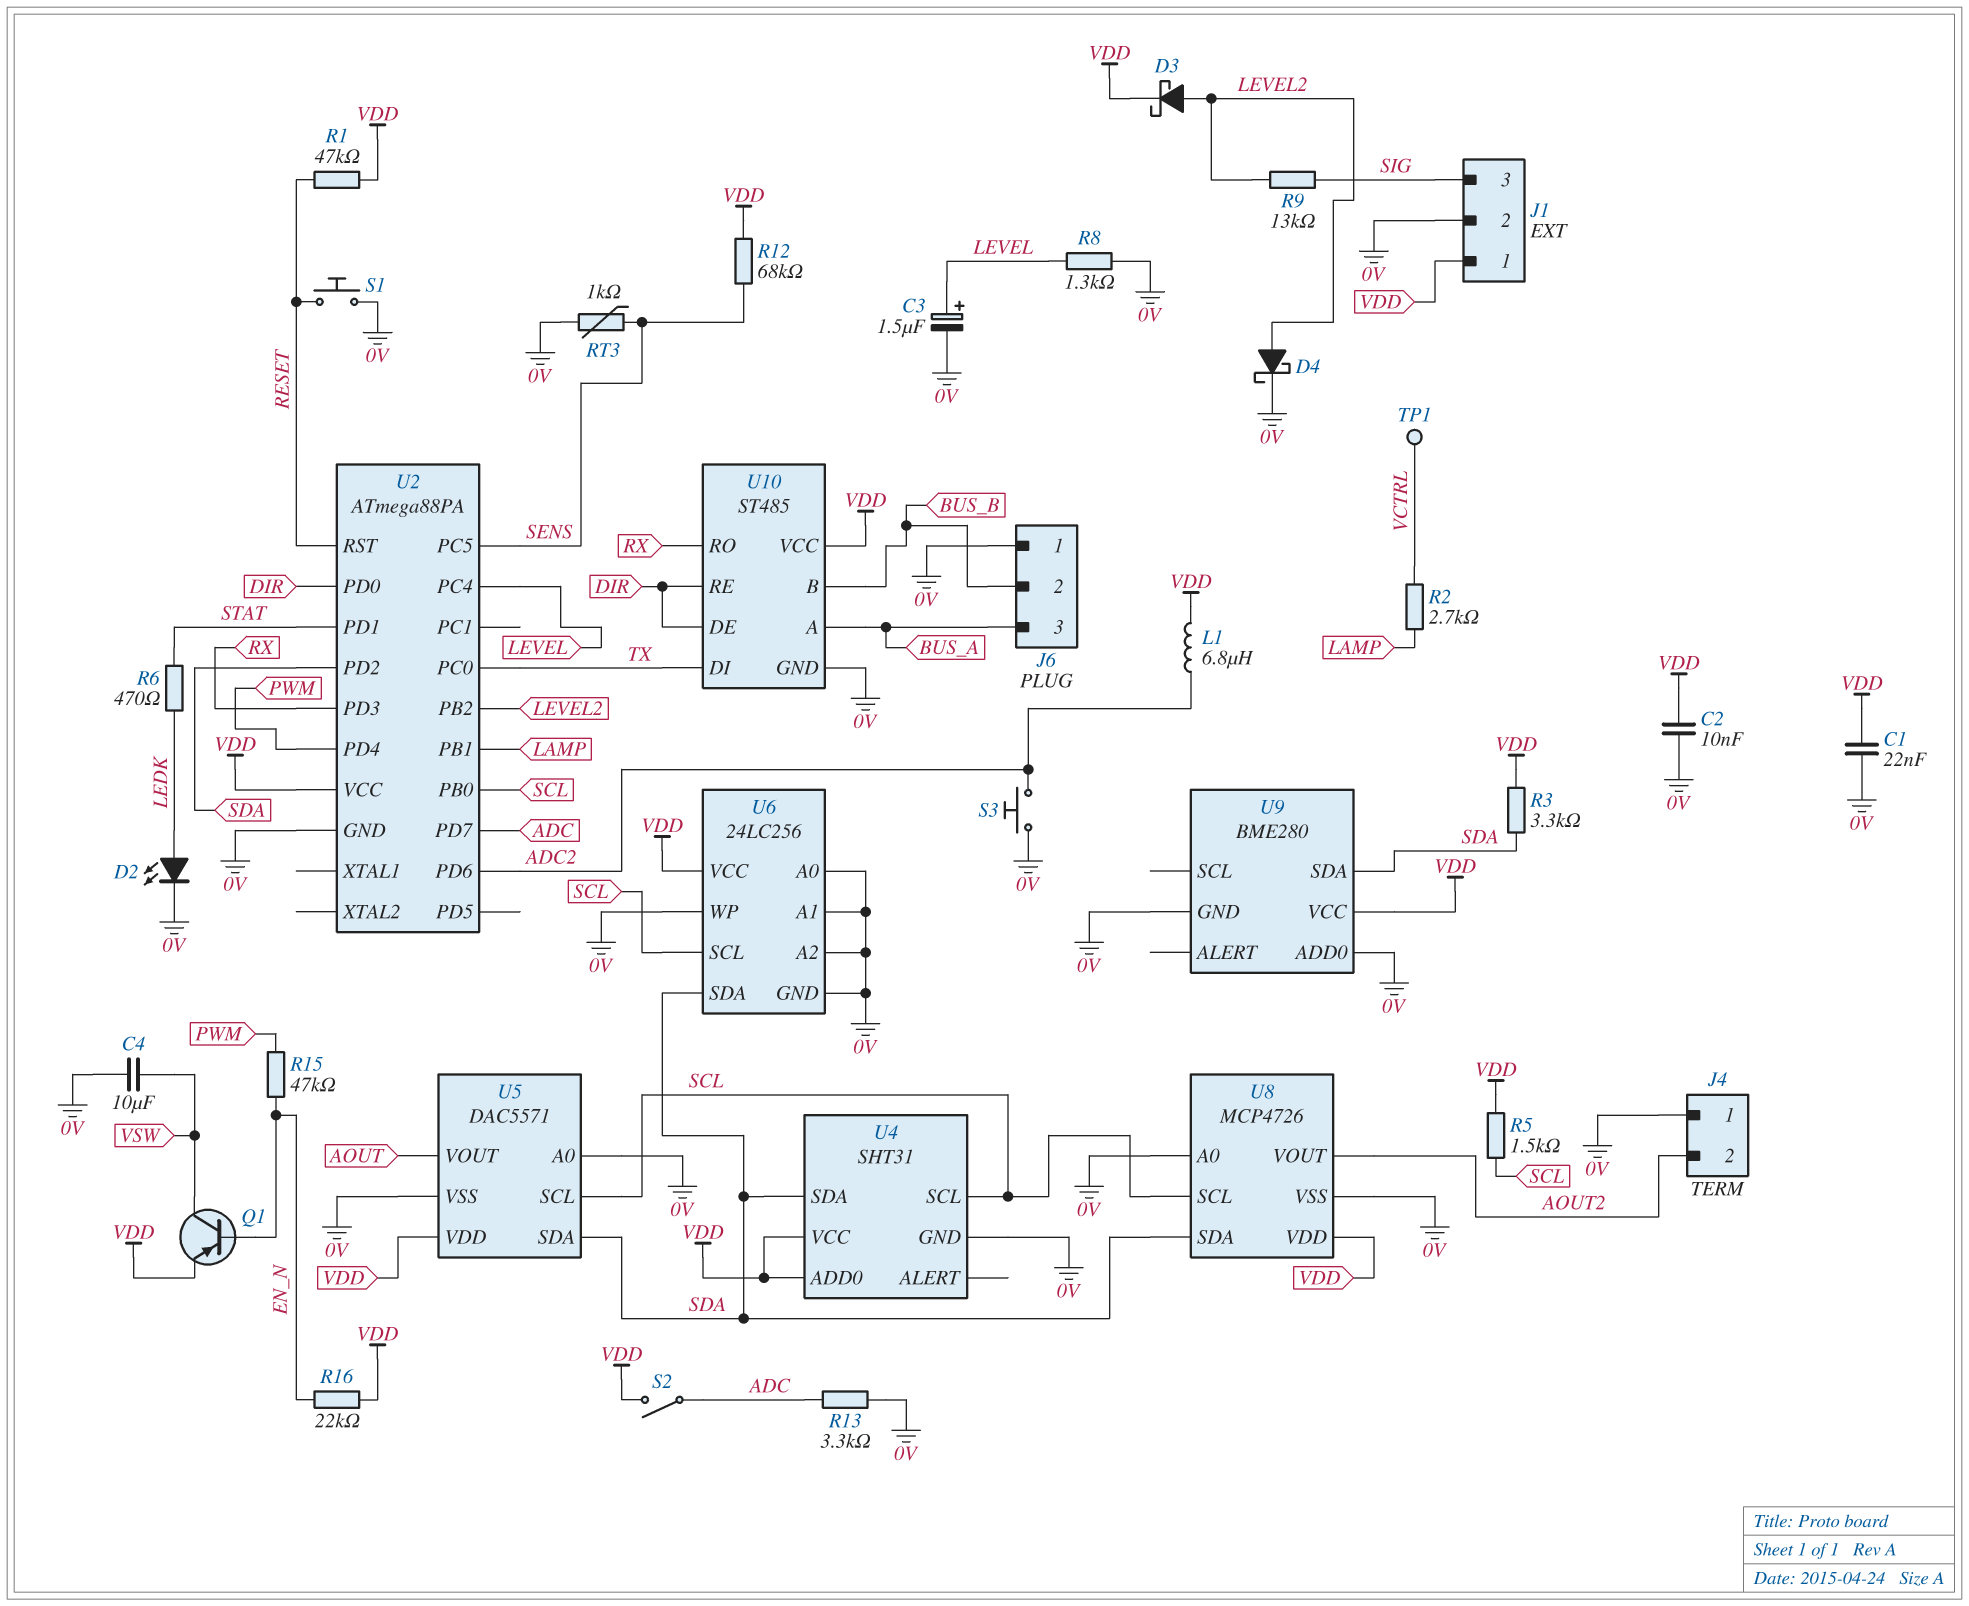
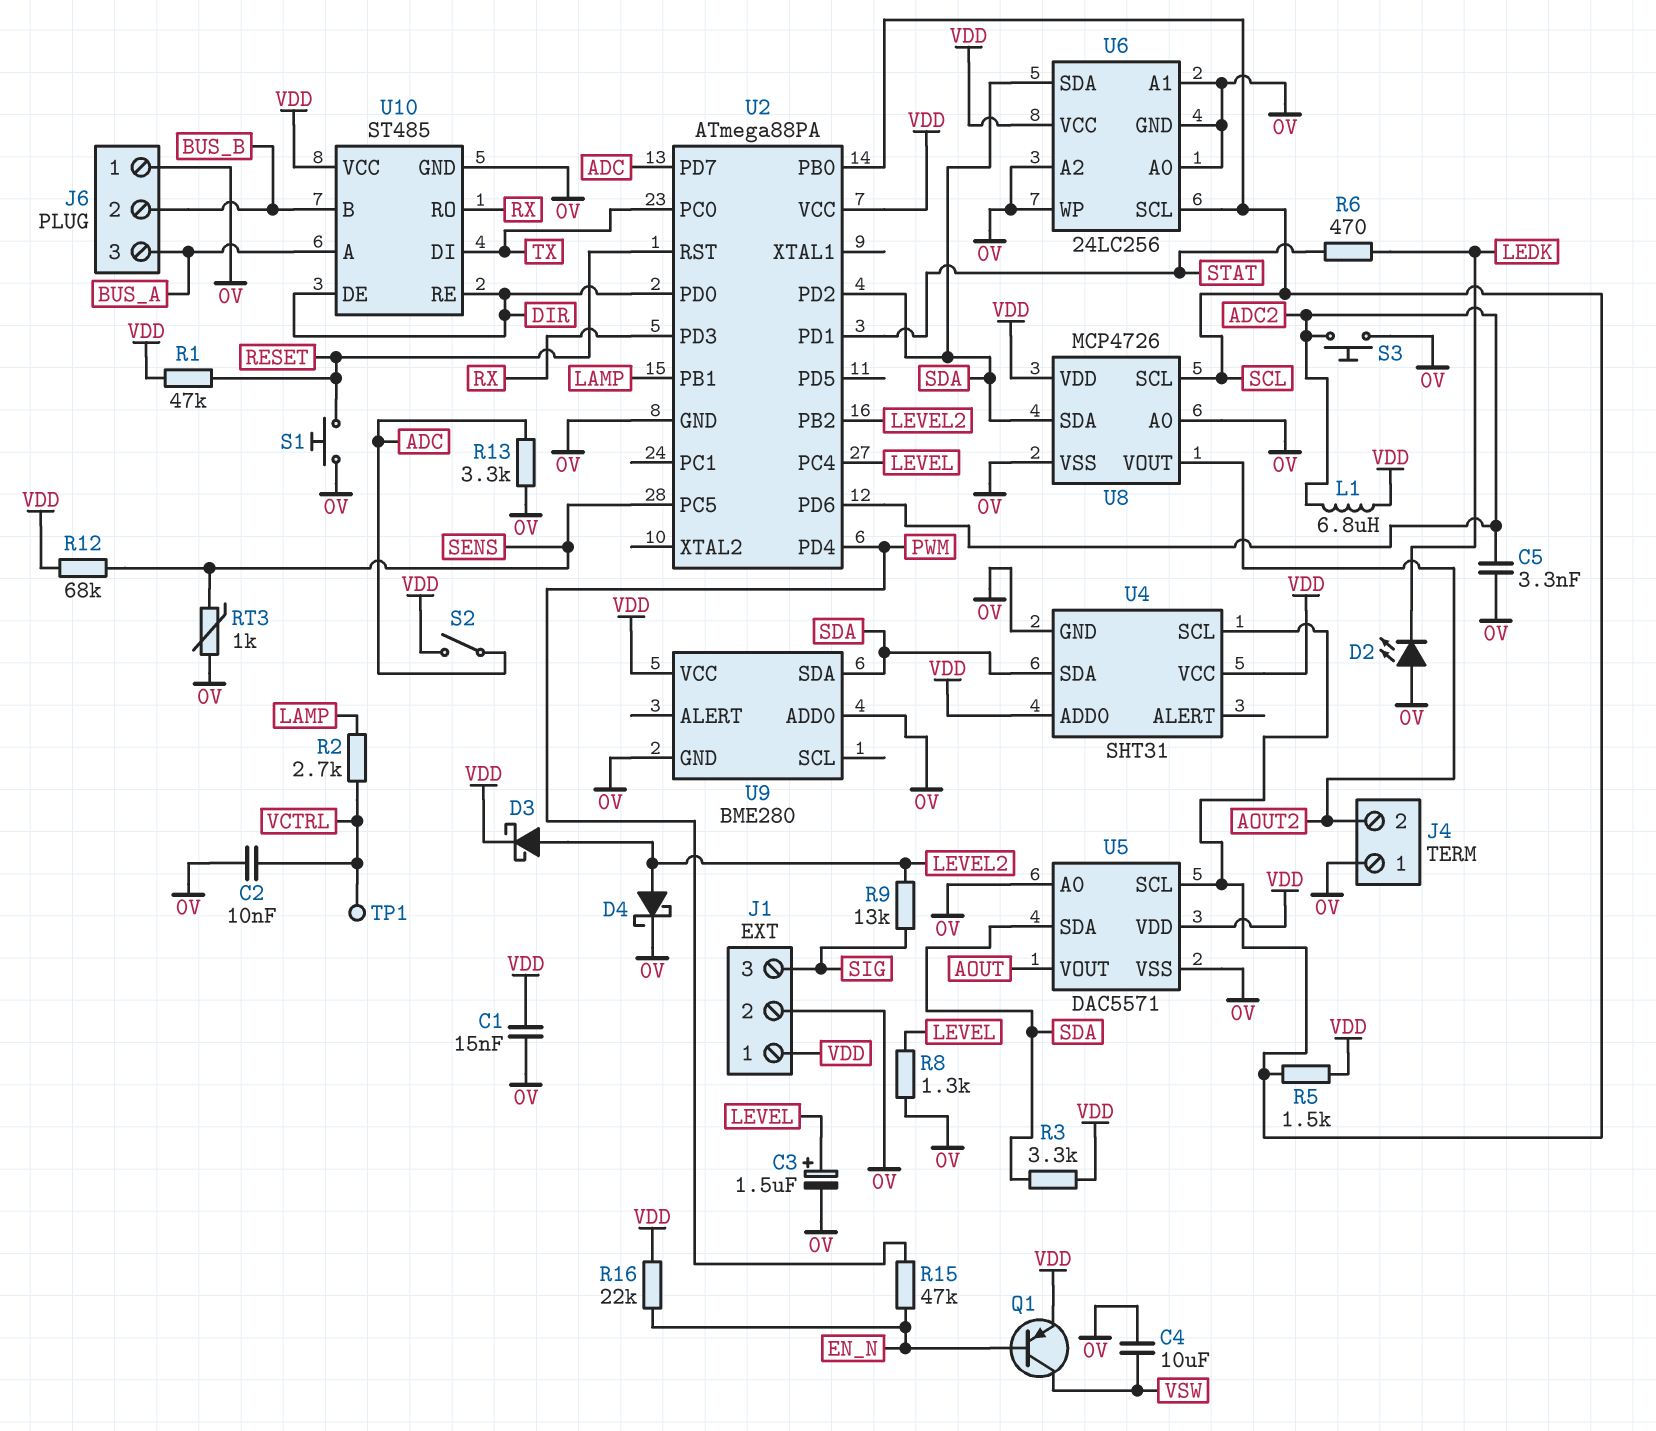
C1: 22nF (0V, VDD) -> 15nF (0V, VDD)
C2: 10nF (0V, VDD) -> 10nF (0V, VCTRL)
C5: none -> 3.3nF (0V, ADC2)
D2: LED (A LEDK, K 0V) -> LED (A 0V, K LEDK)

